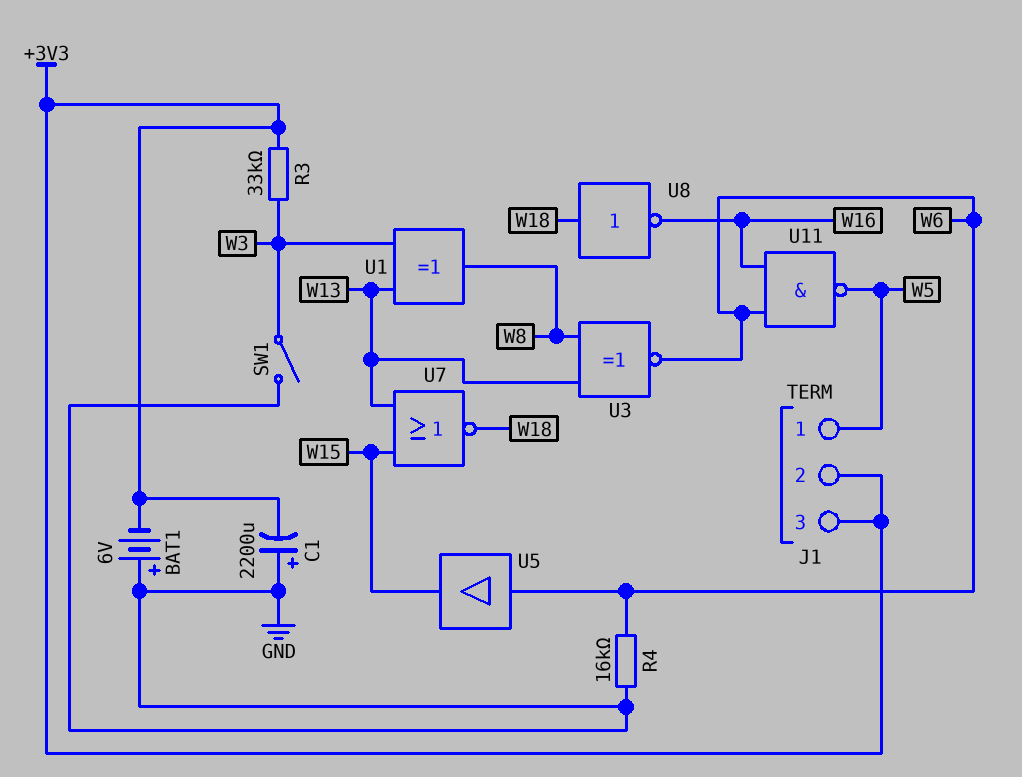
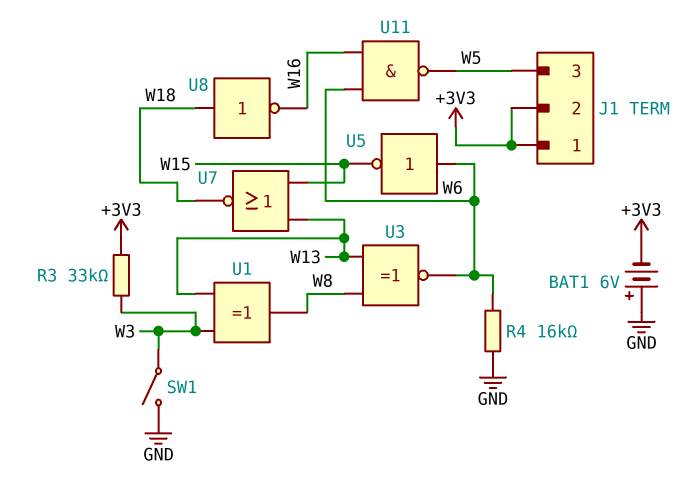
C1: 2200uF (plus GND, minus +3V3) -> none
J1 pin 1: W5 -> +3V3
J1 pin 3: +3V3 -> W5
U5: buffer (in W6, out W15) -> NOT (in W6, out W15)

